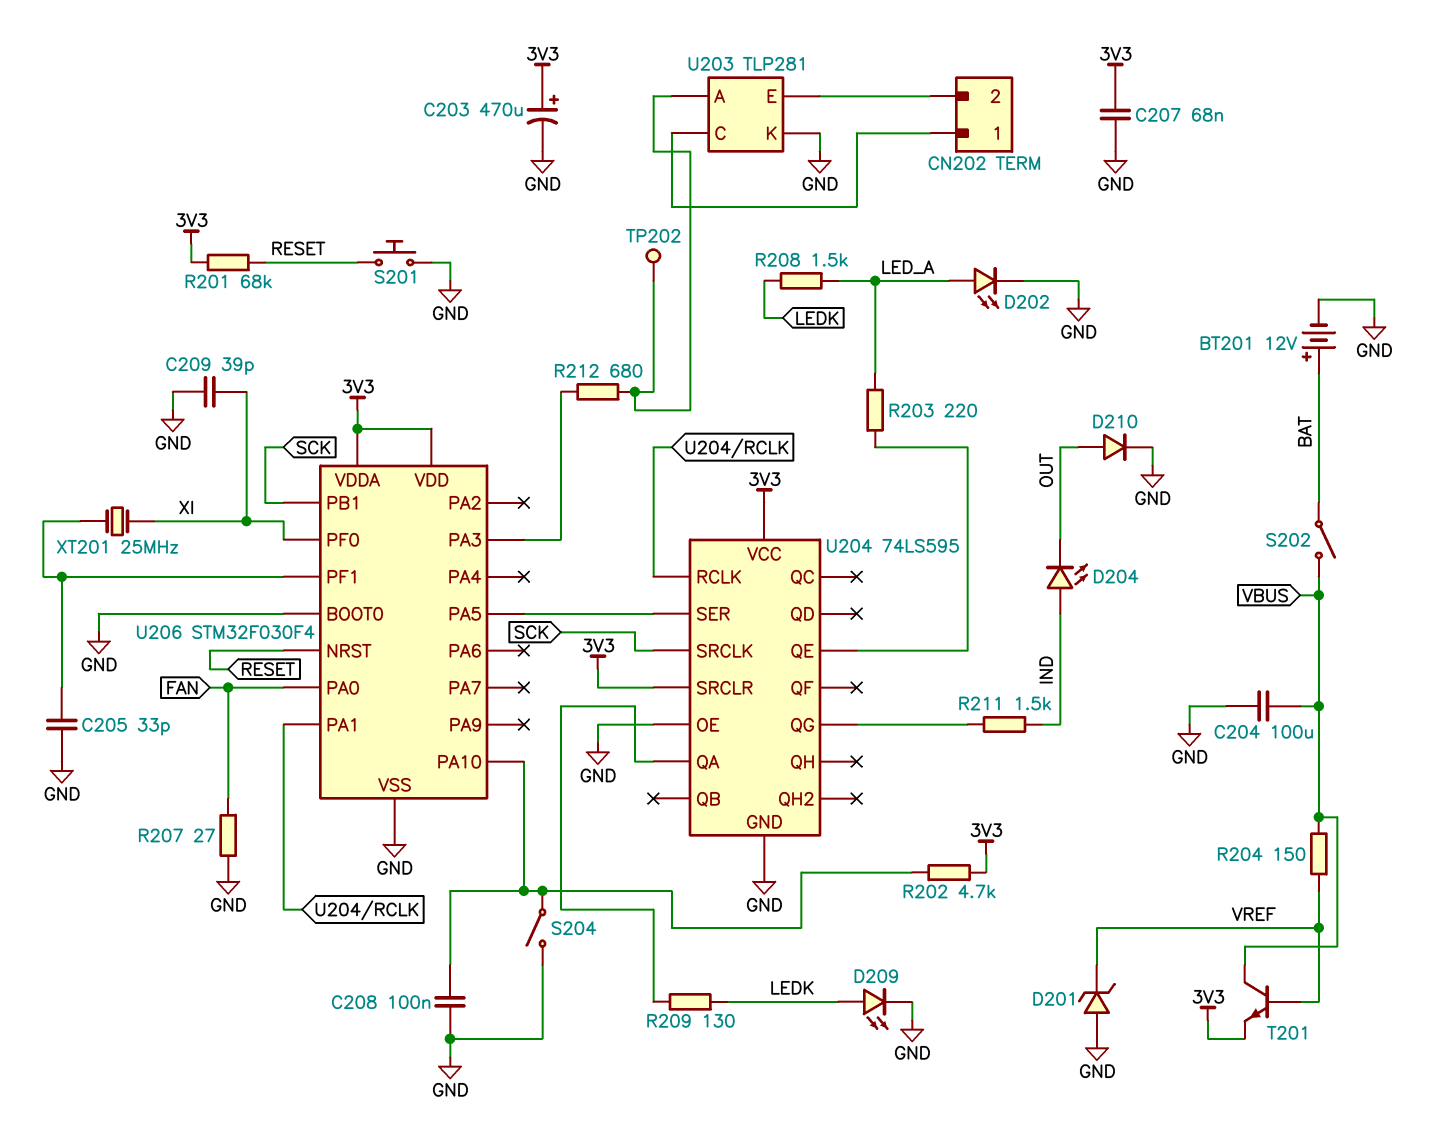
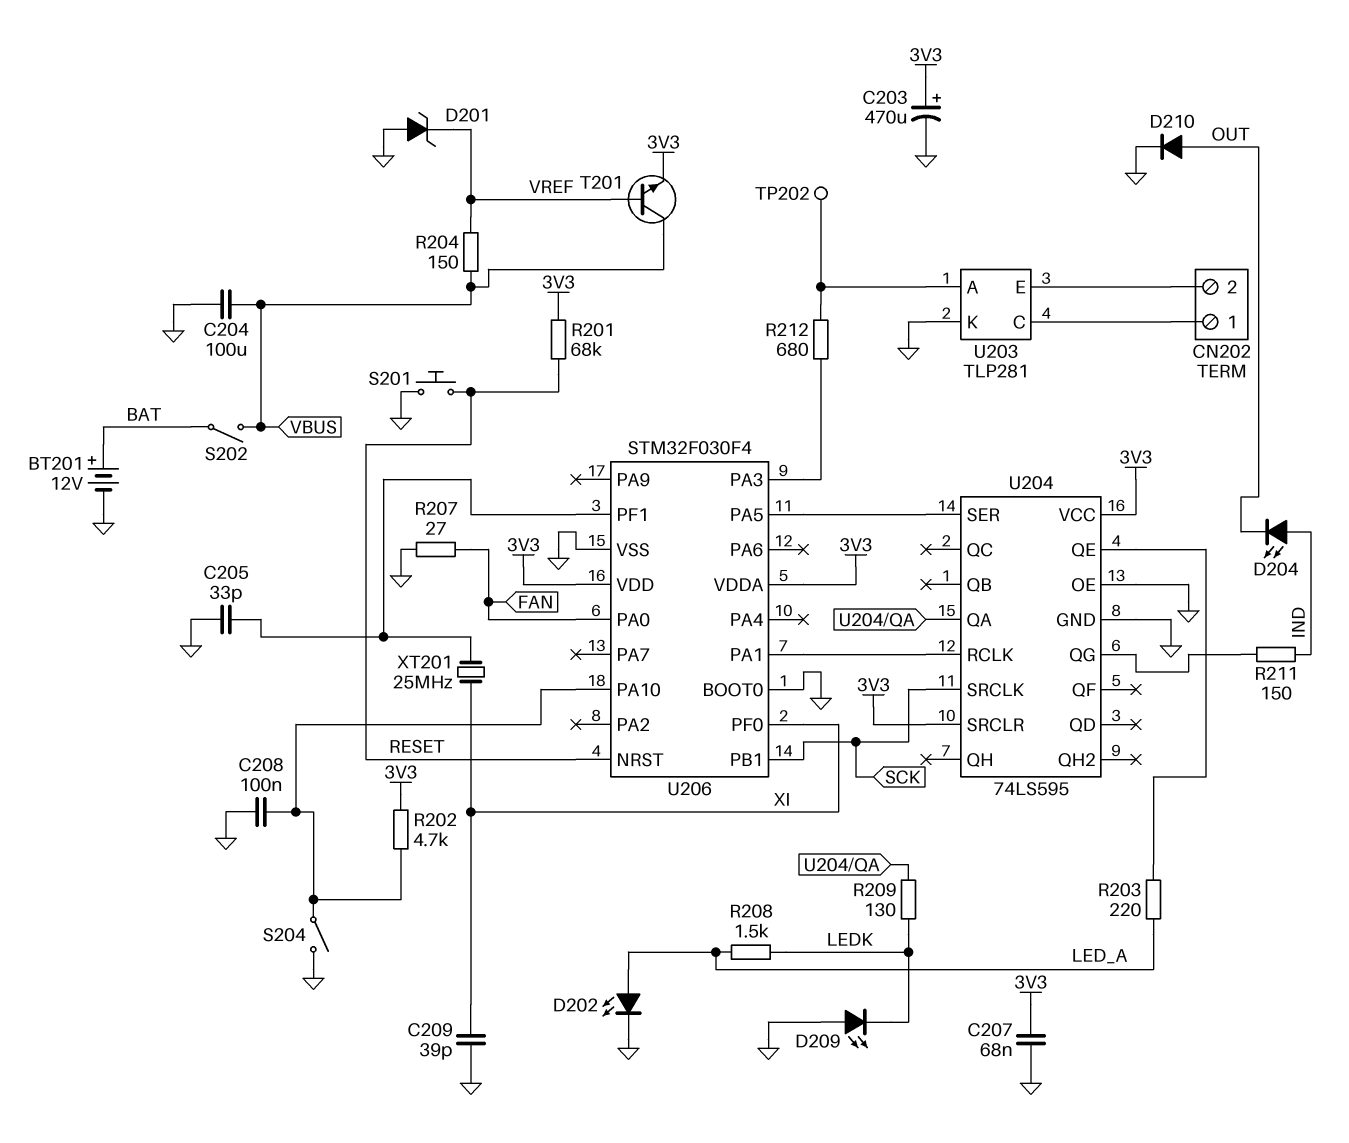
D209: LED (A LEDK, K GND) -> LED (A GND, K LEDK)
R211: 1.5k (IND, U204/QG) -> 150 (IND, U204/QG)

